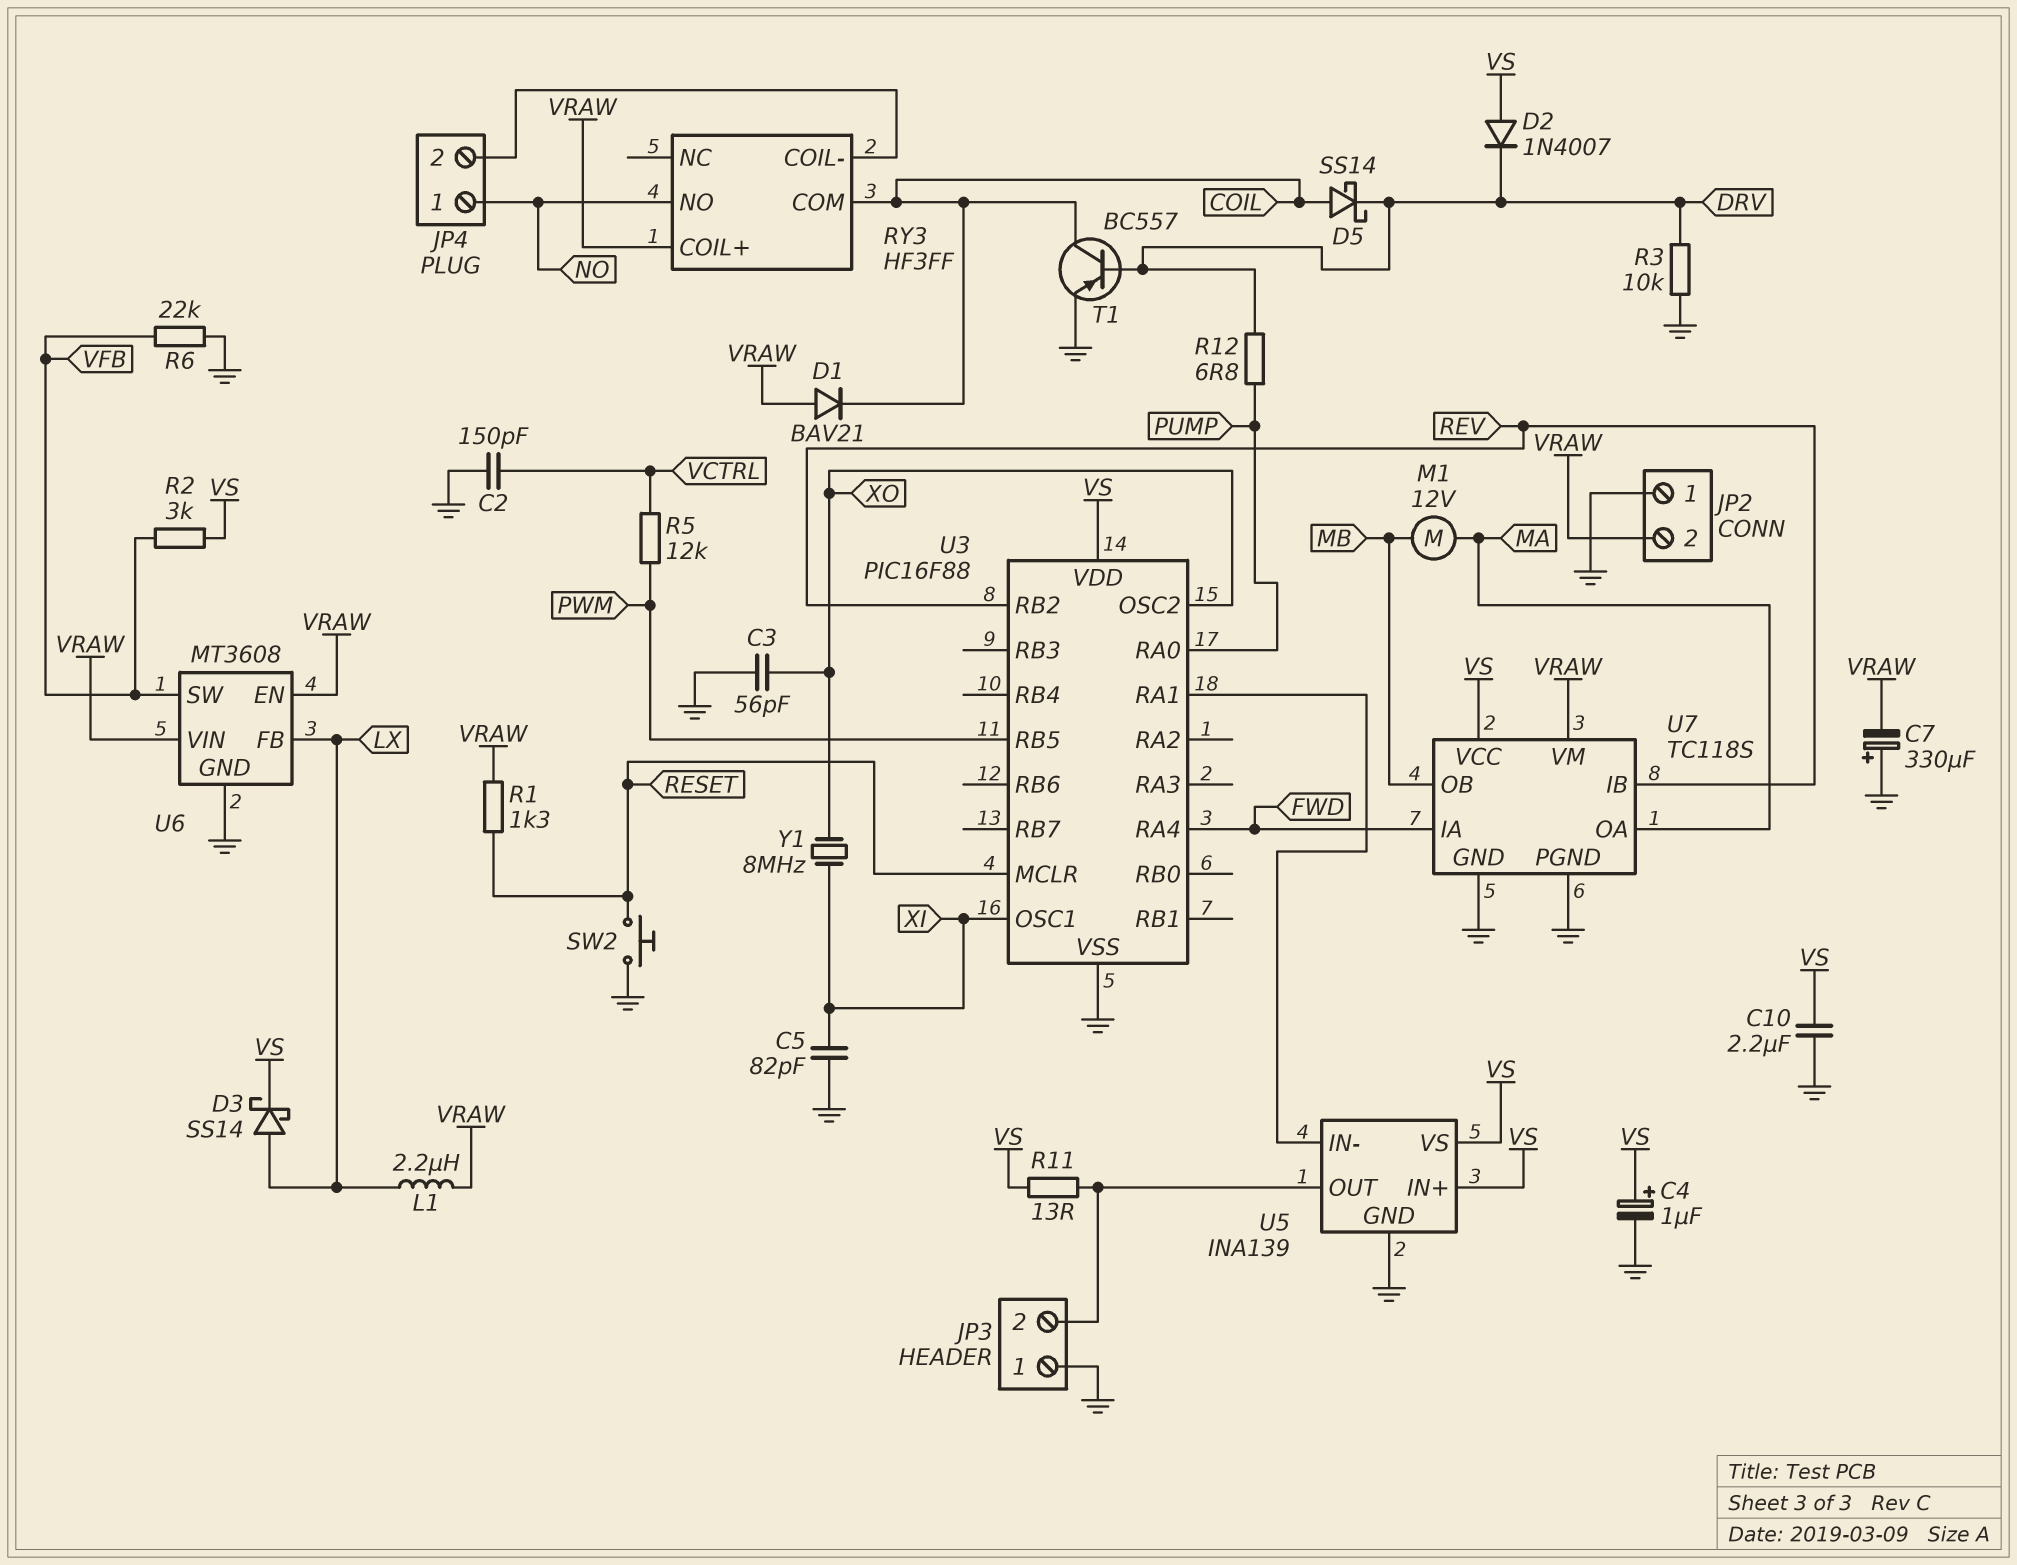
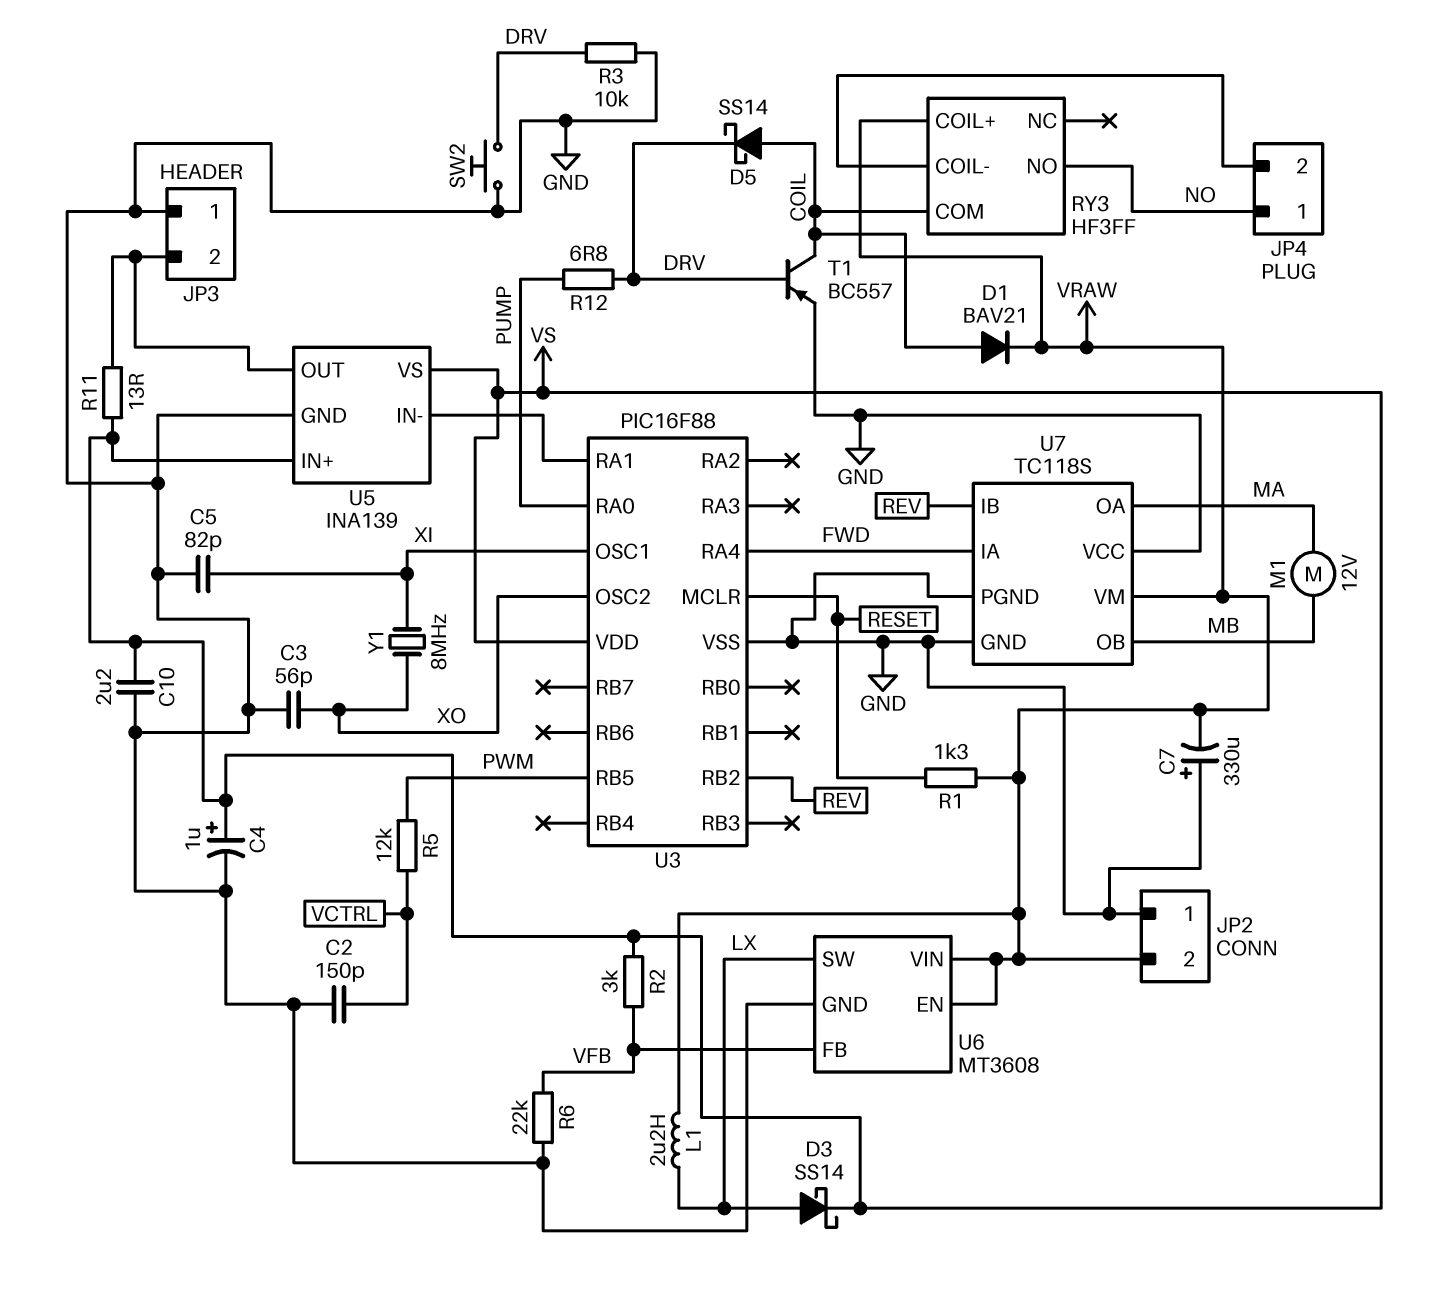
D1: diode BAV21 (A VRAW, K COIL) -> diode BAV21 (A COIL, K VRAW)
D2: diode 1N4007 (A VS, K DRV) -> none
SW2: button (GND, RESET) -> button (DRV, GND)
U6 pin FB: LX -> VFB
U6 pin SW: VFB -> LX
U7 pin VCC: VS -> GND

